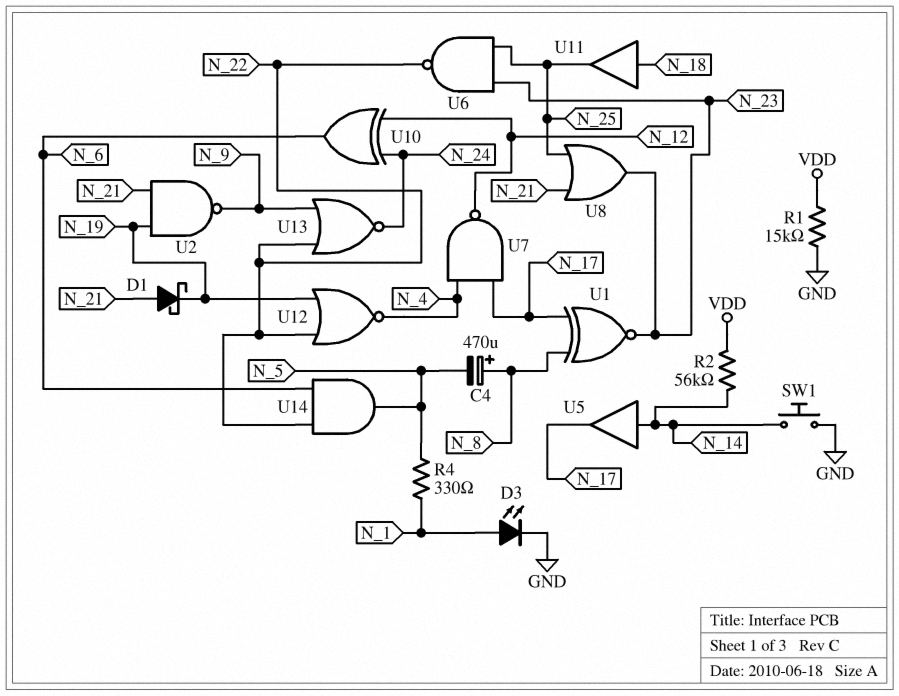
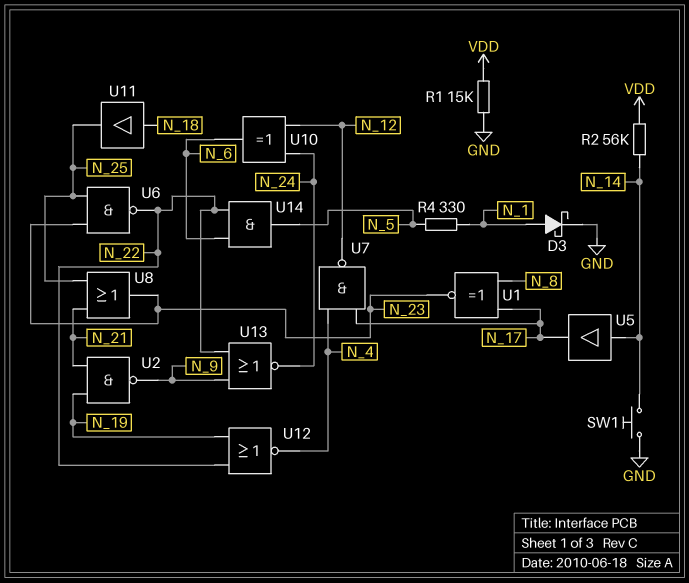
C4: 470uF (plus N_8, minus N_5) -> none
D1: schottky (A N_21, K N_19) -> none
D3: LED (A N_1, K GND) -> schottky (A N_1, K GND)

